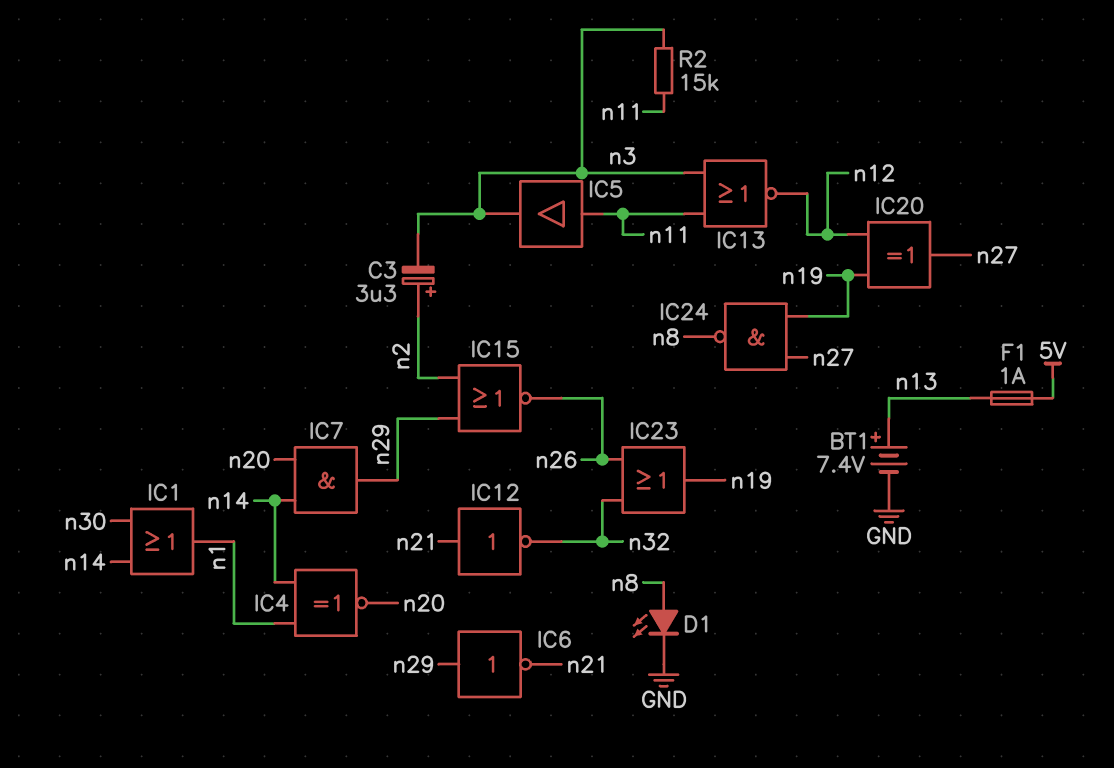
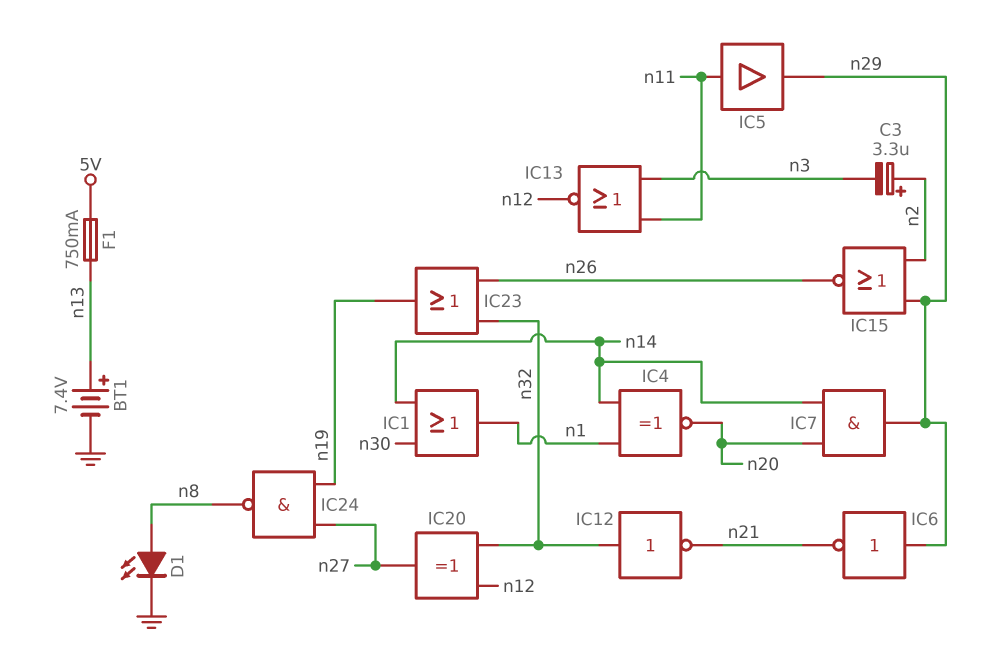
F1: 1A (5V, n13) -> 750mA (5V, n13)
IC5: buffer (in n11, out n3) -> buffer (in n11, out n29)
IC12: NOT (in n21, out n32) -> NOT (in n32, out n21)
IC20: XOR (in n12, in n19, out n27) -> XOR (in n12, in n32, out n27)
R2: 15k (n3, n11) -> none

